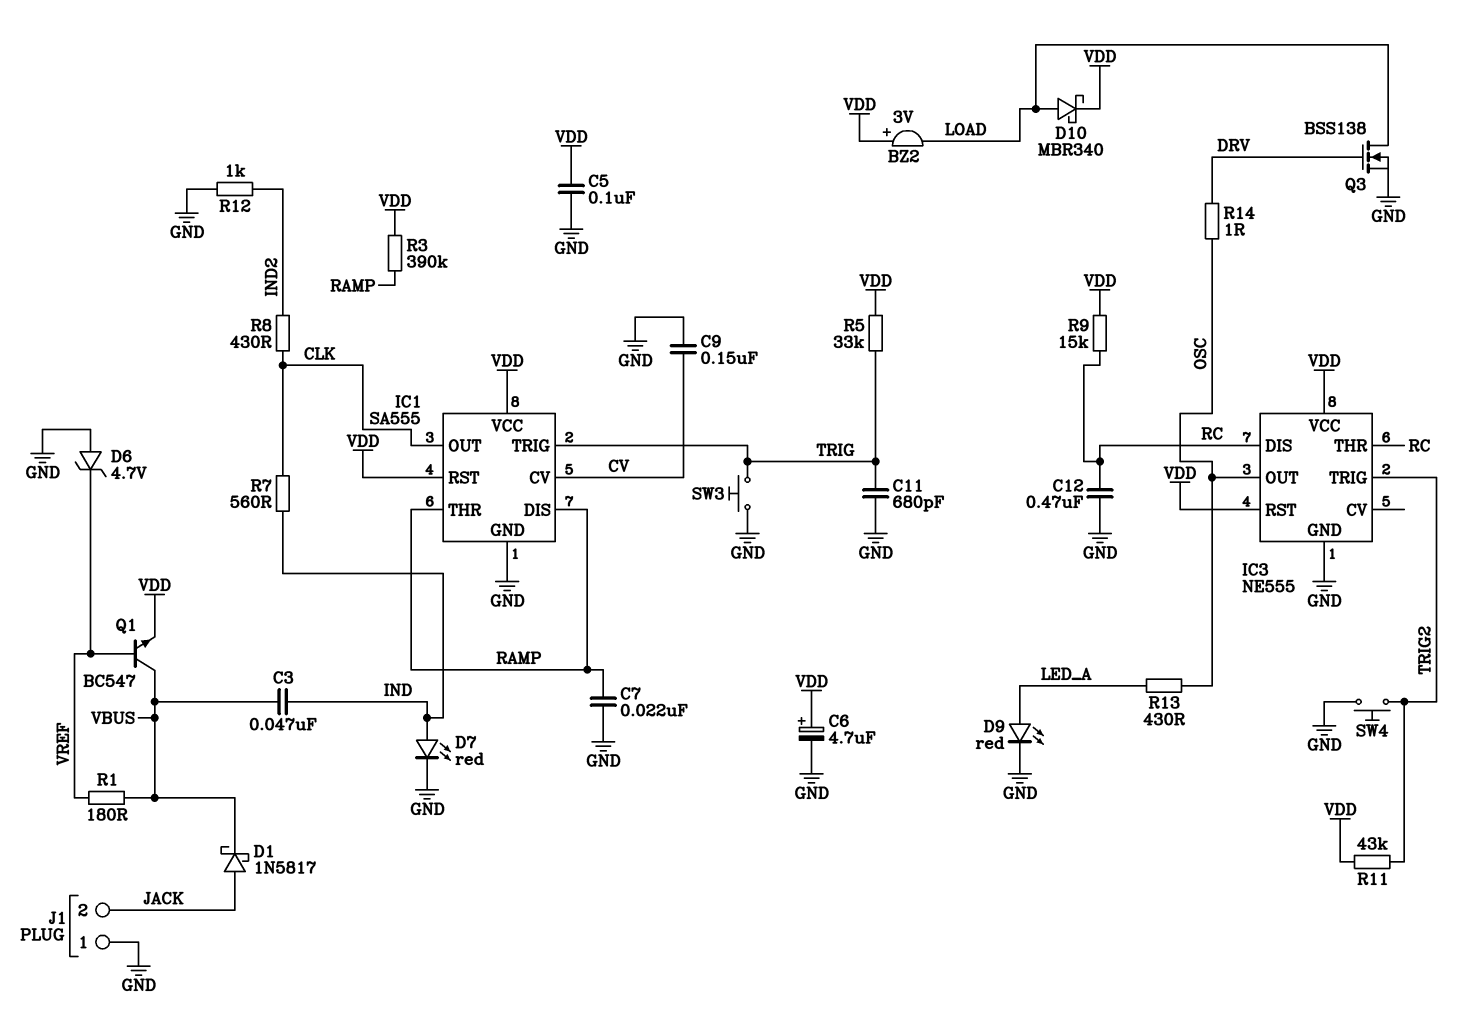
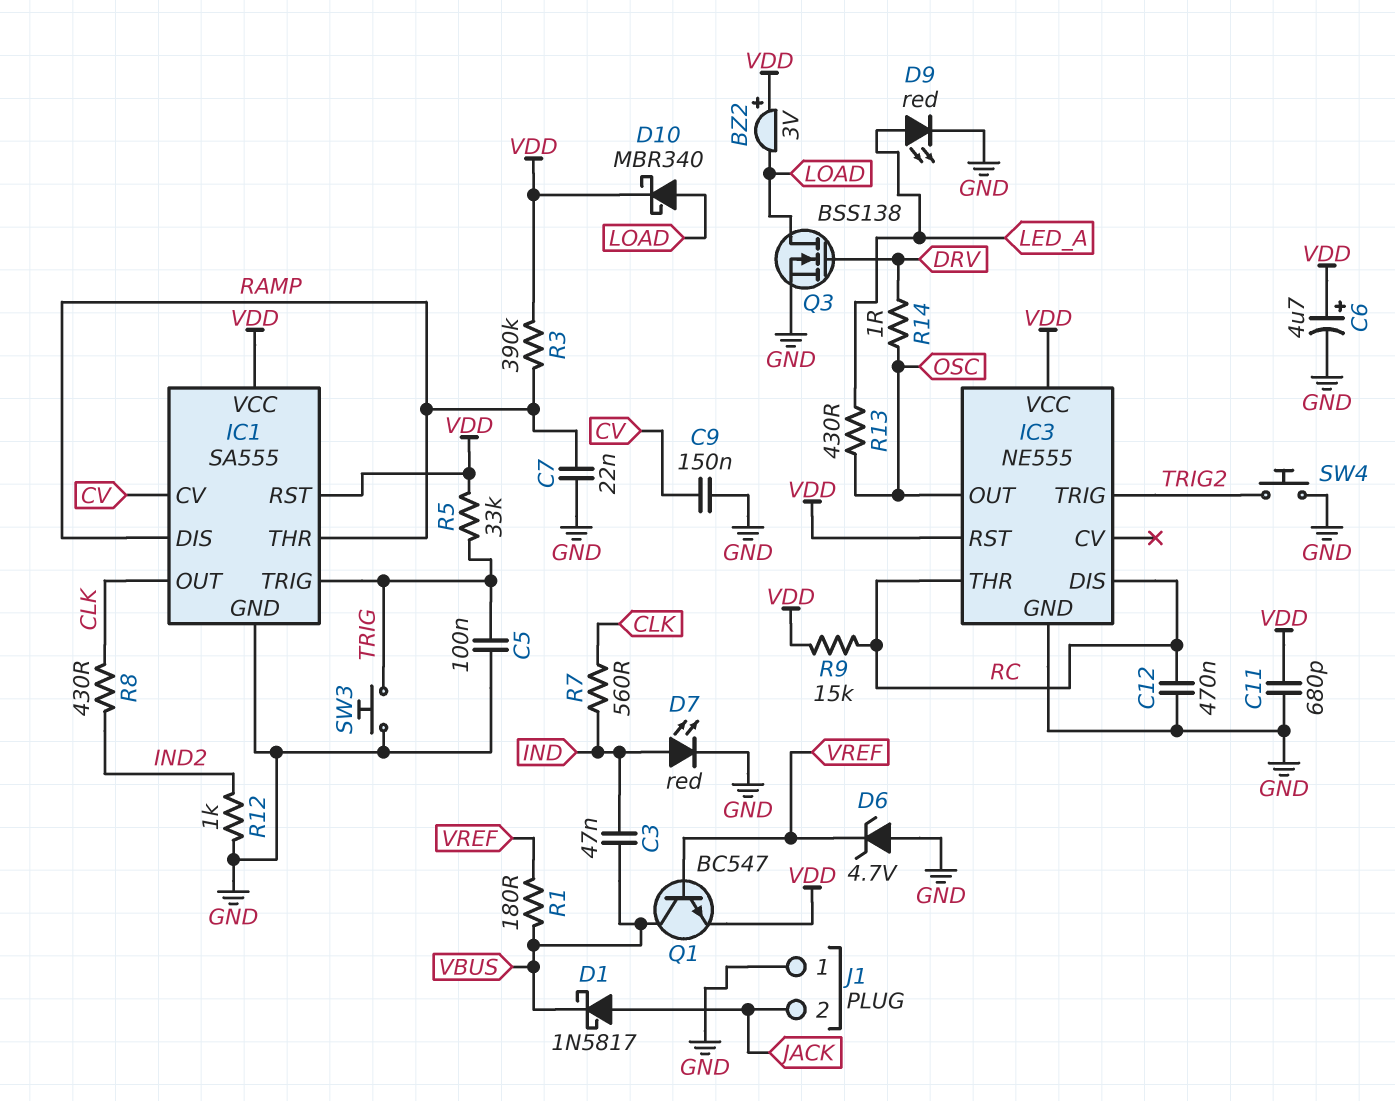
C5: 100nF (GND, VDD) -> 100nF (GND, TRIG)
C11: 680pF (GND, TRIG) -> 680pF (GND, VDD)
R11: 43k (TRIG2, VDD) -> none

